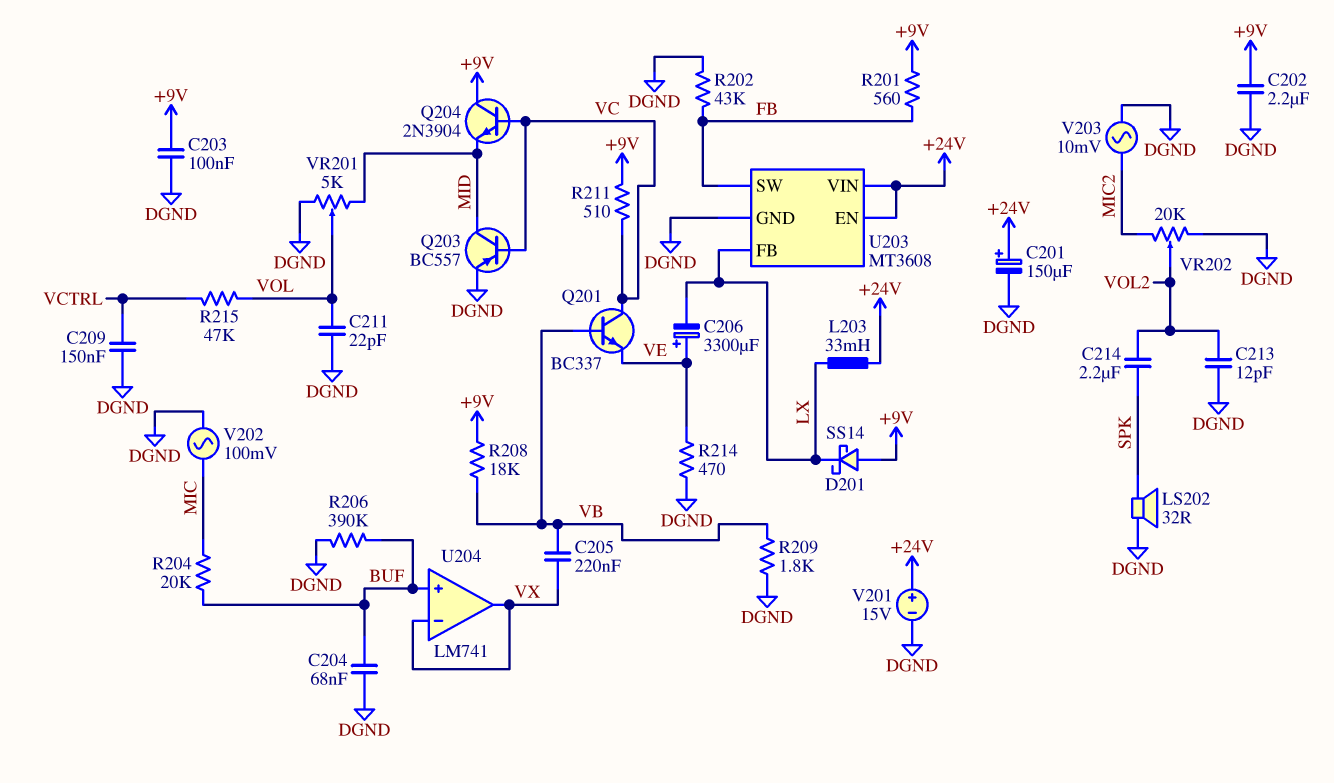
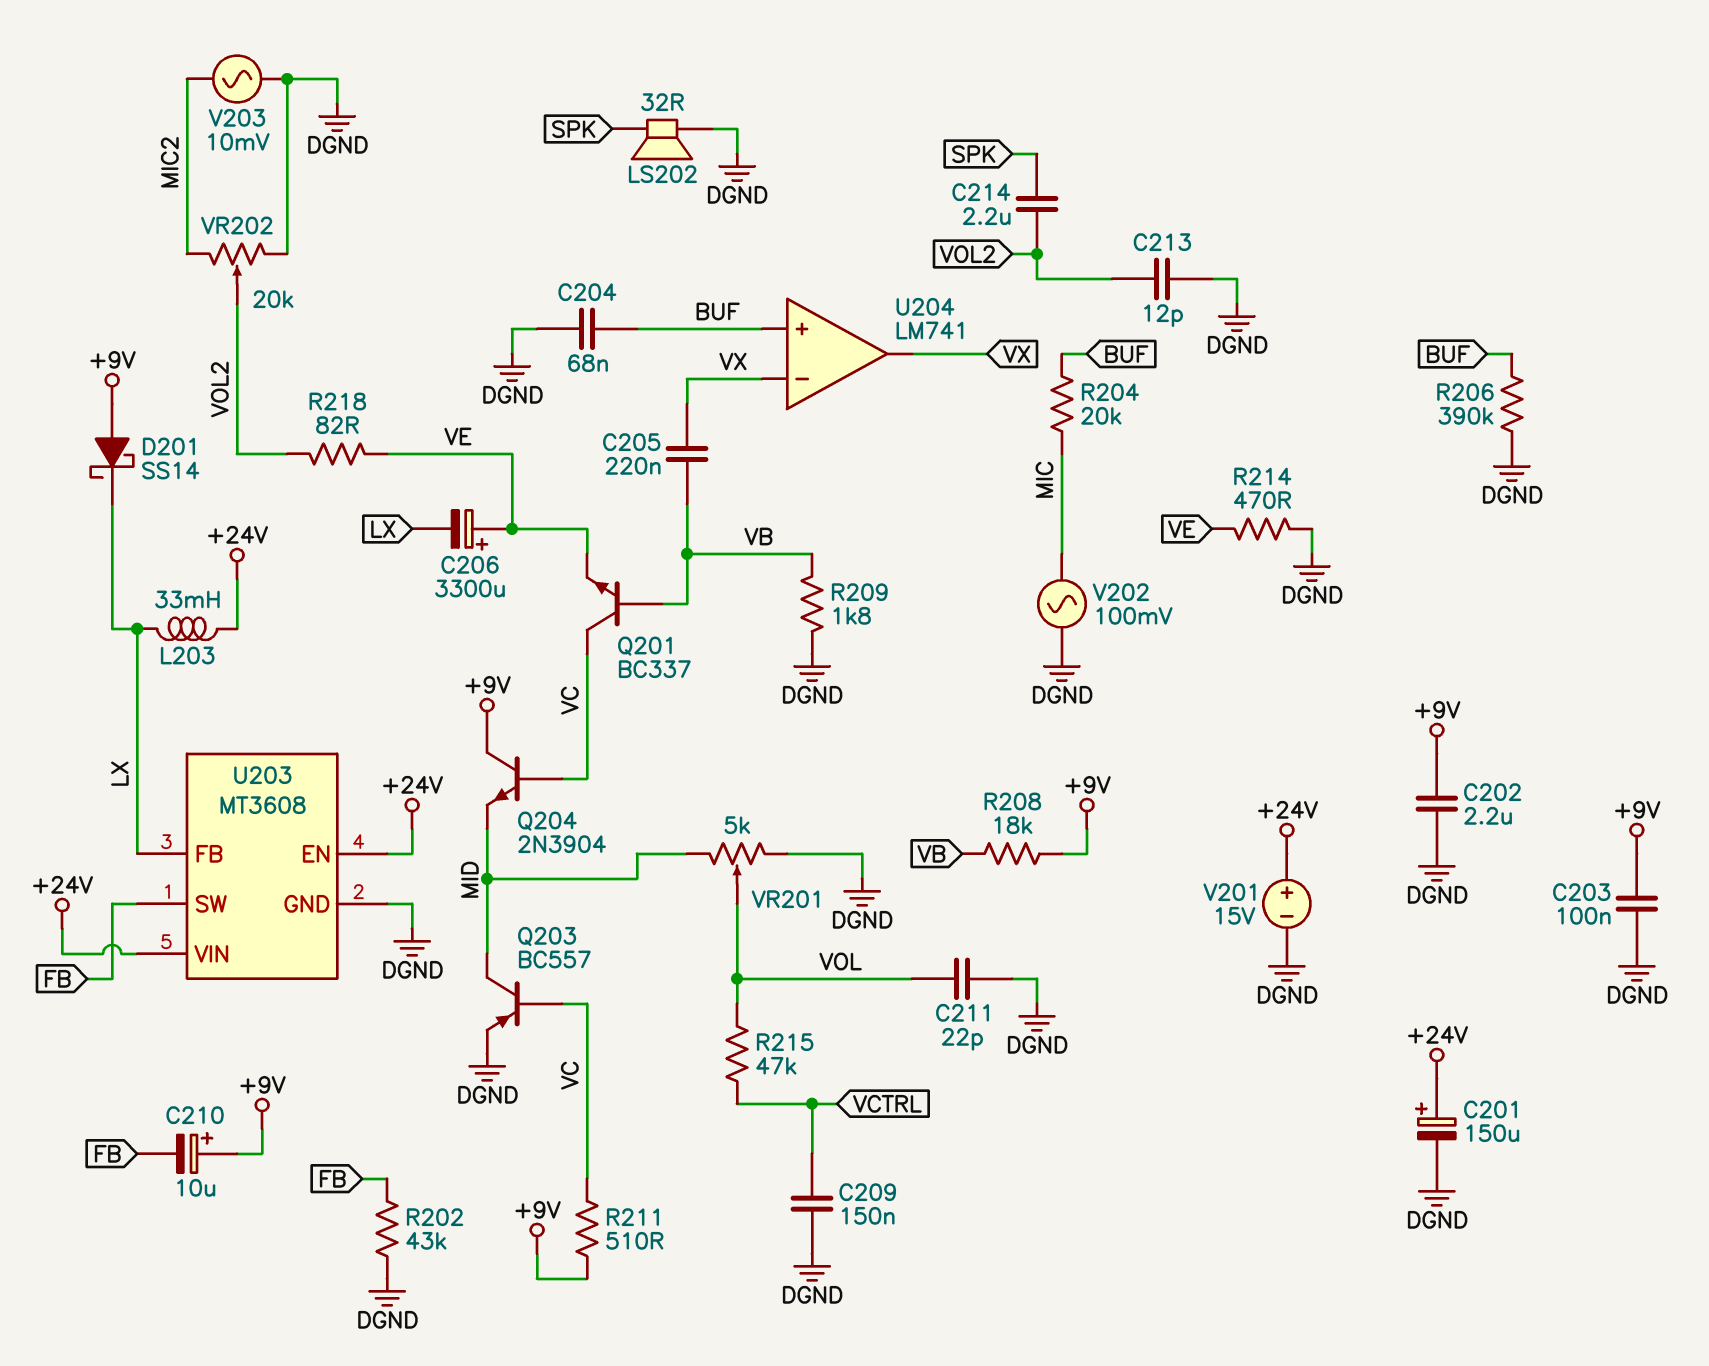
C210: none -> 10uF (plus +9V, minus FB)
R201: 560 (+9V, FB) -> none
R218: none -> 82 (VE, VOL2)

